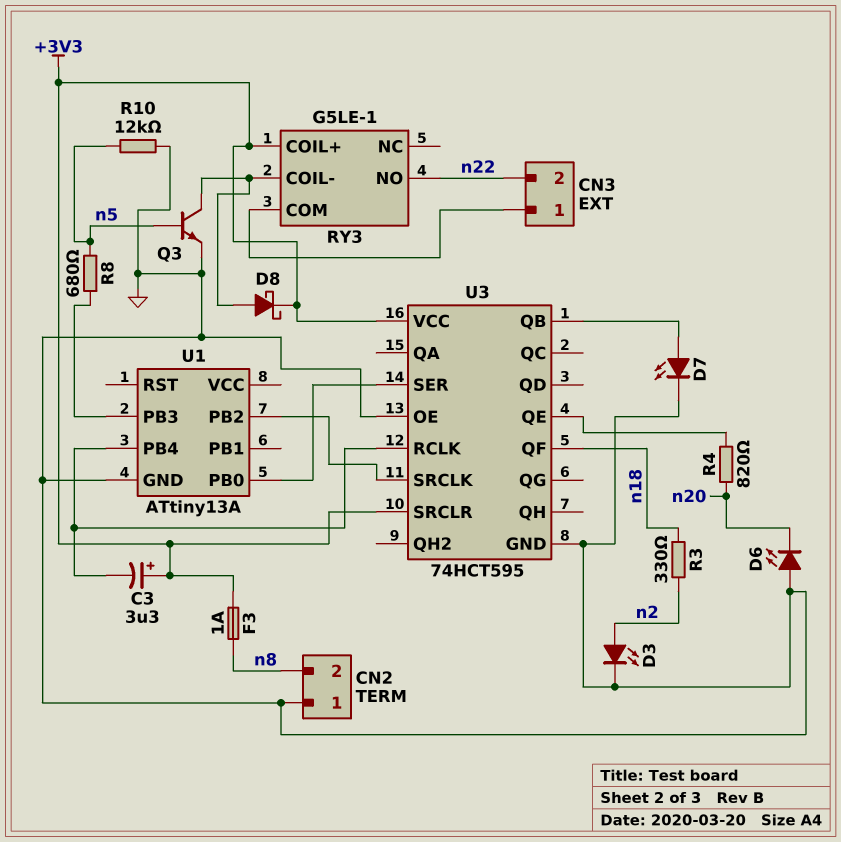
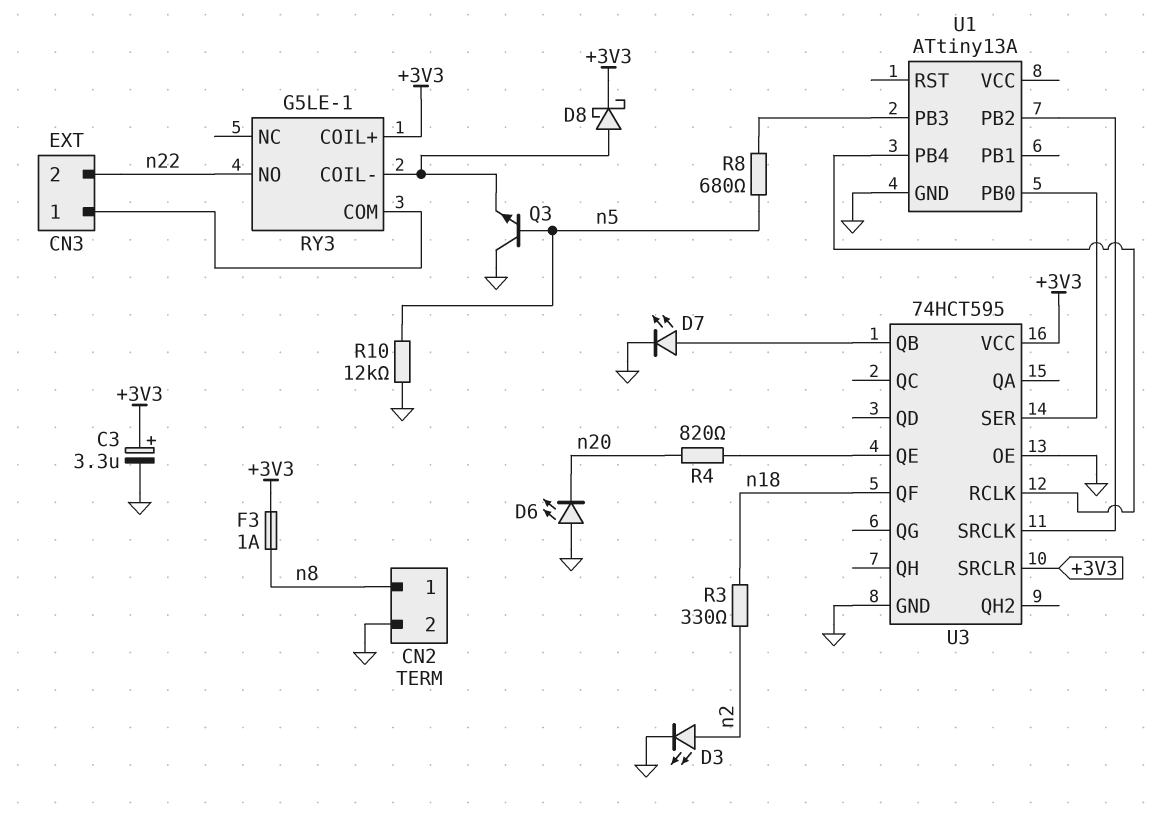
C3: 3.3uF (plus +3V3, minus U1/PB4) -> 3.3uF (plus +3V3, minus GND)
CN2 pin 1: GND -> n8
CN2 pin 2: n8 -> GND
Q3: NPN (B n5, C RY3/COIL-, E GND) -> NPN (B n5, C GND, E RY3/COIL-)

